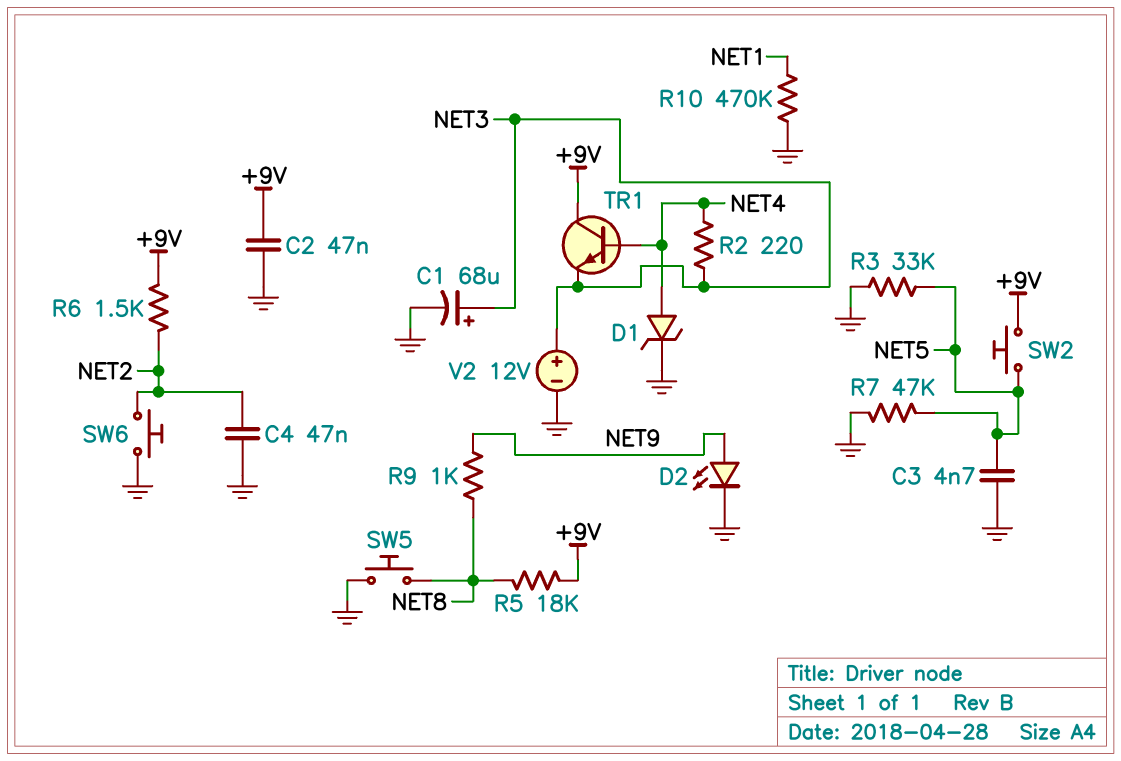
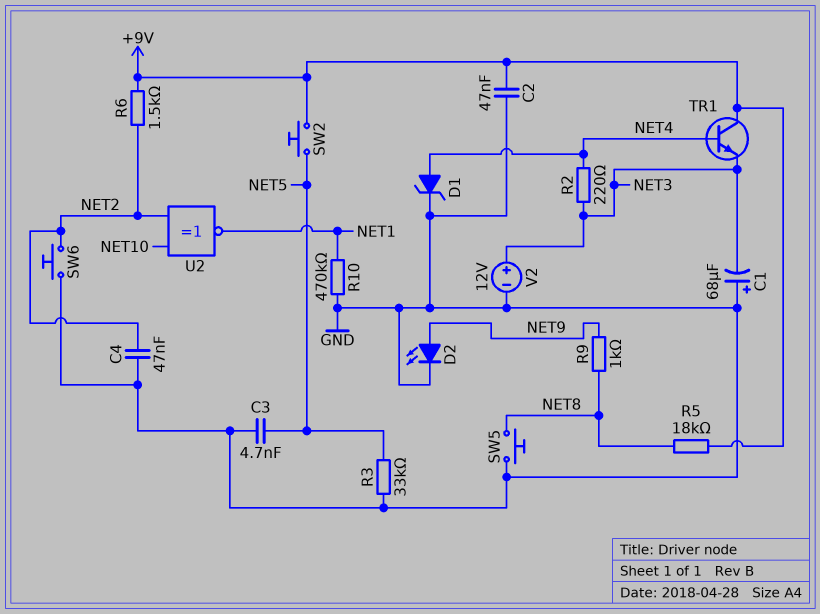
C1: 68uF (plus NET3, minus GND) -> 68uF (plus GND, minus NET3)
R7: 47k (GND, NET5) -> none
U2: none -> XNOR (in NET2, in NET10, out NET1)

